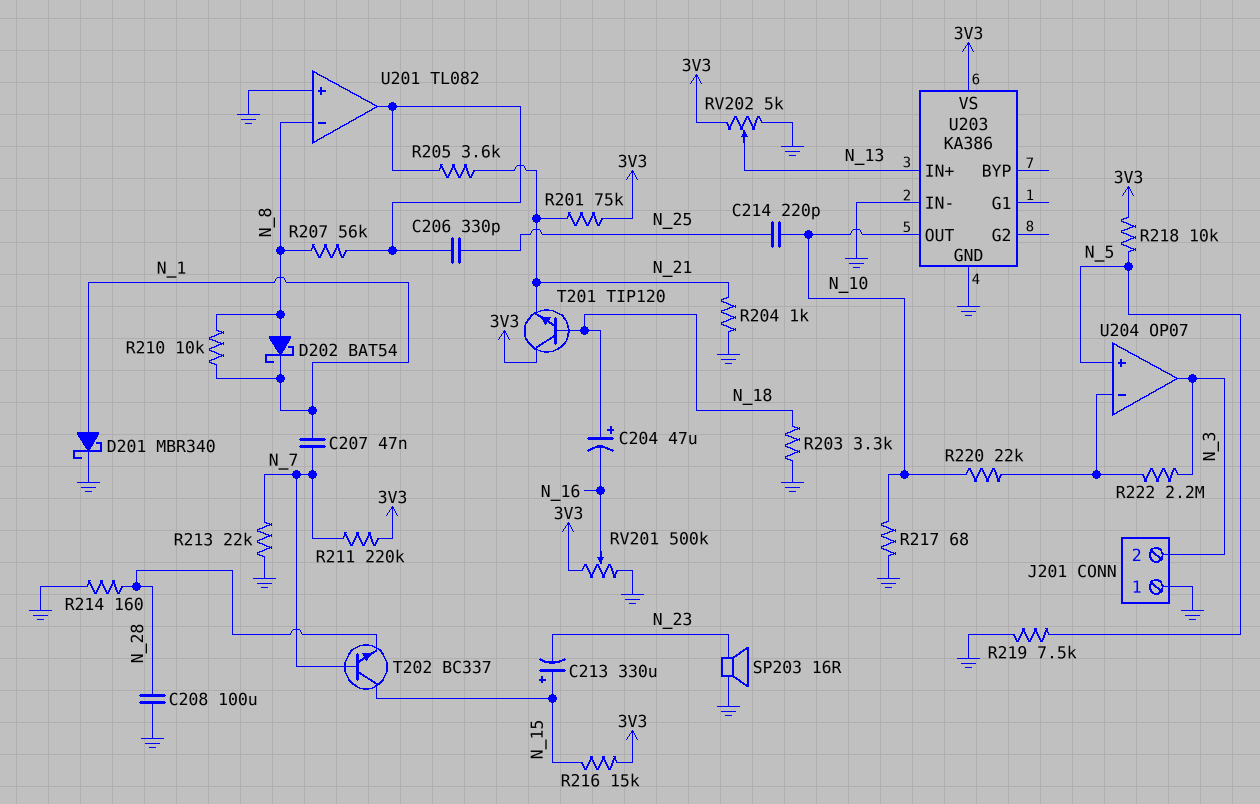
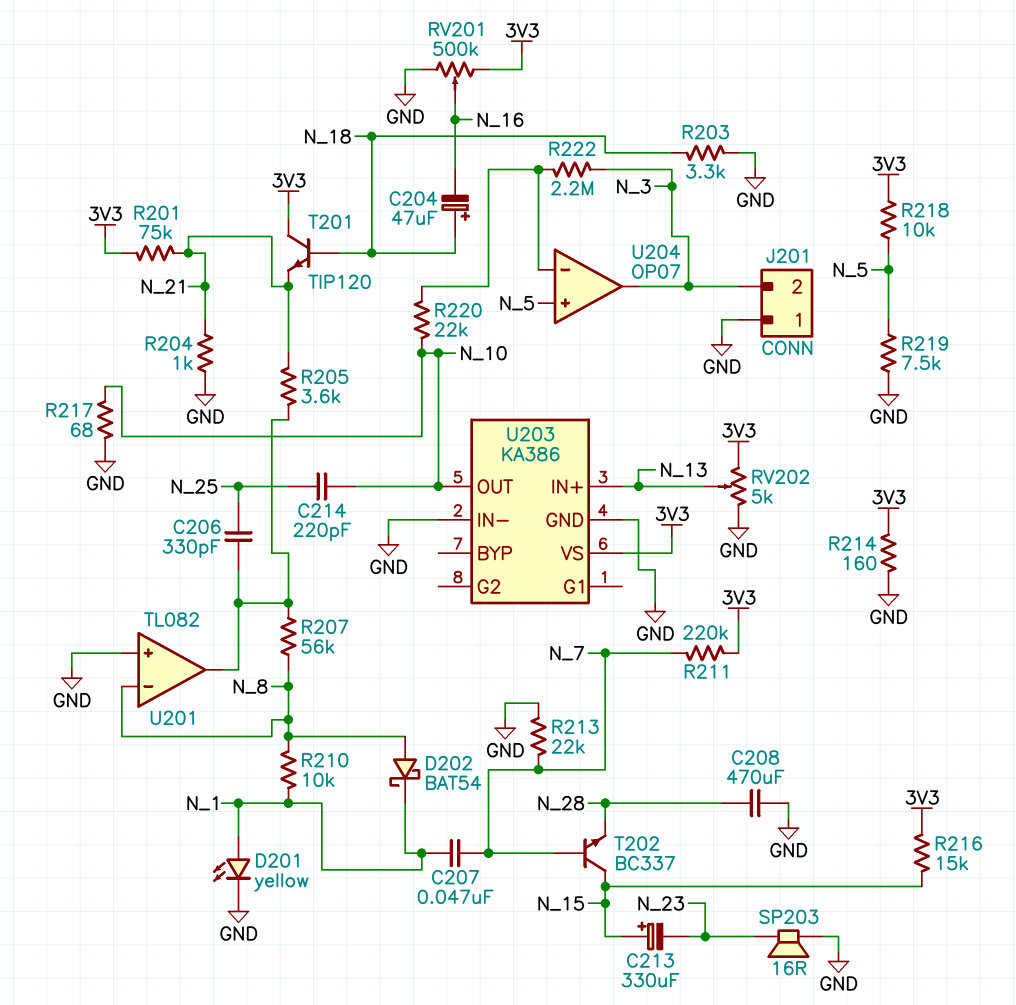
C208: 100uF (GND, N_28) -> 470uF (GND, N_28)
D201: schottky MBR340 (A N_1, K GND) -> LED yellow (A N_1, K GND)
R214: 160 (GND, N_28) -> 160 (3V3, GND)

